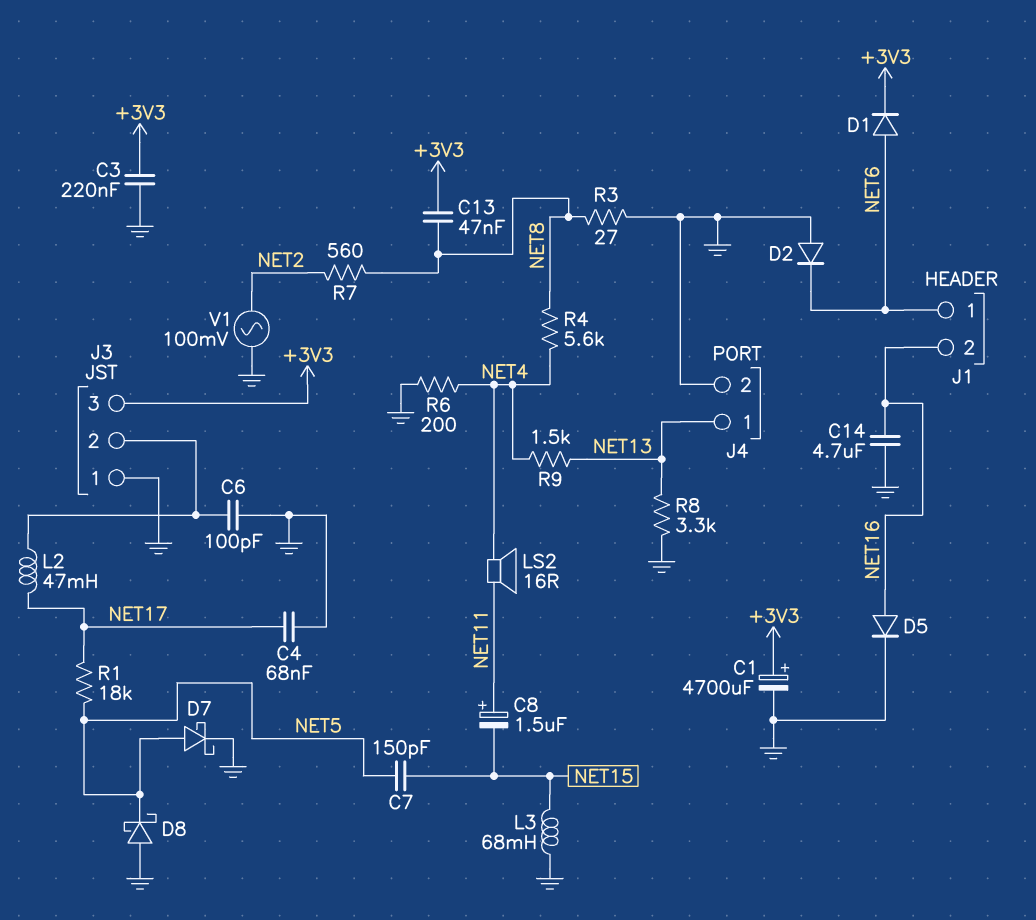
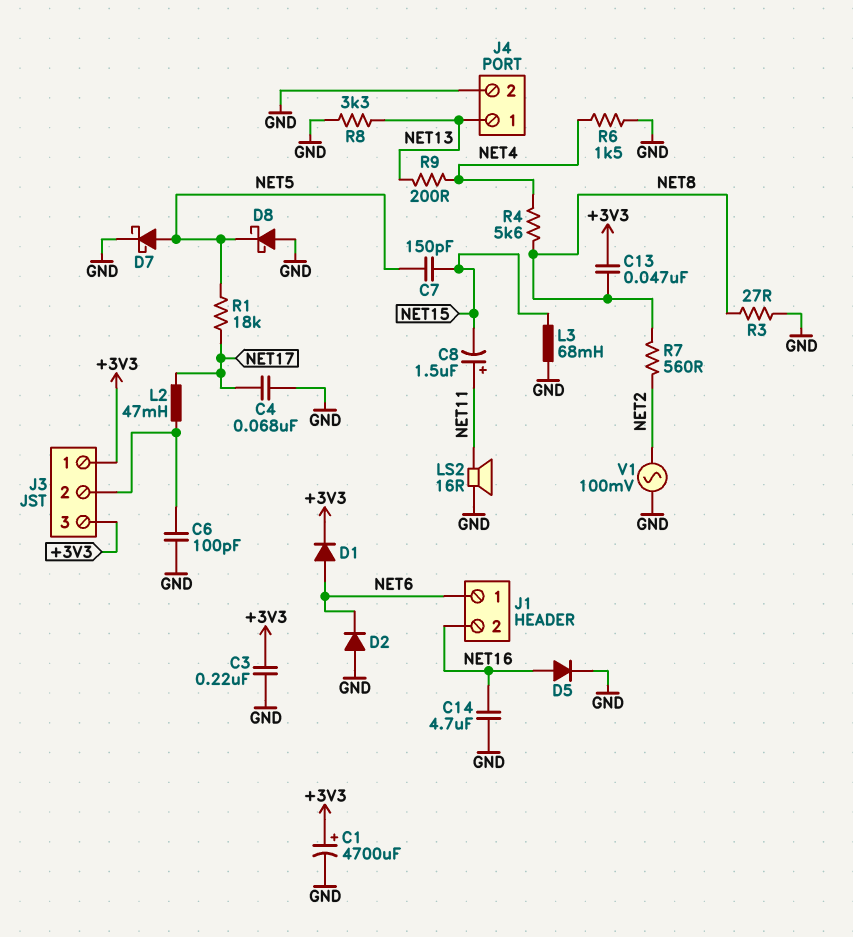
J3 pin 1: GND -> +3V3
LS2: speaker 16R (NET4, NET11) -> speaker 16R (GND, NET11)
R6: 200 (GND, NET4) -> 1.5k (GND, NET4)
R9: 1.5k (NET4, NET13) -> 200 (NET4, NET13)

